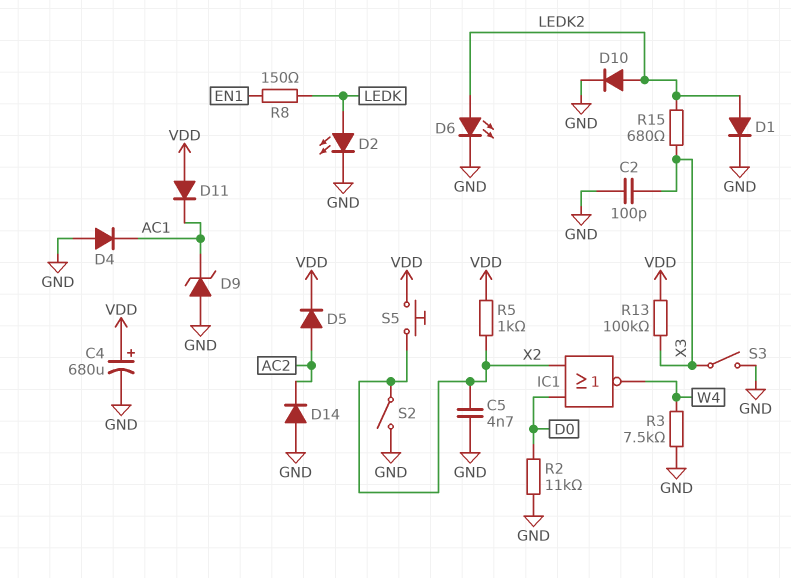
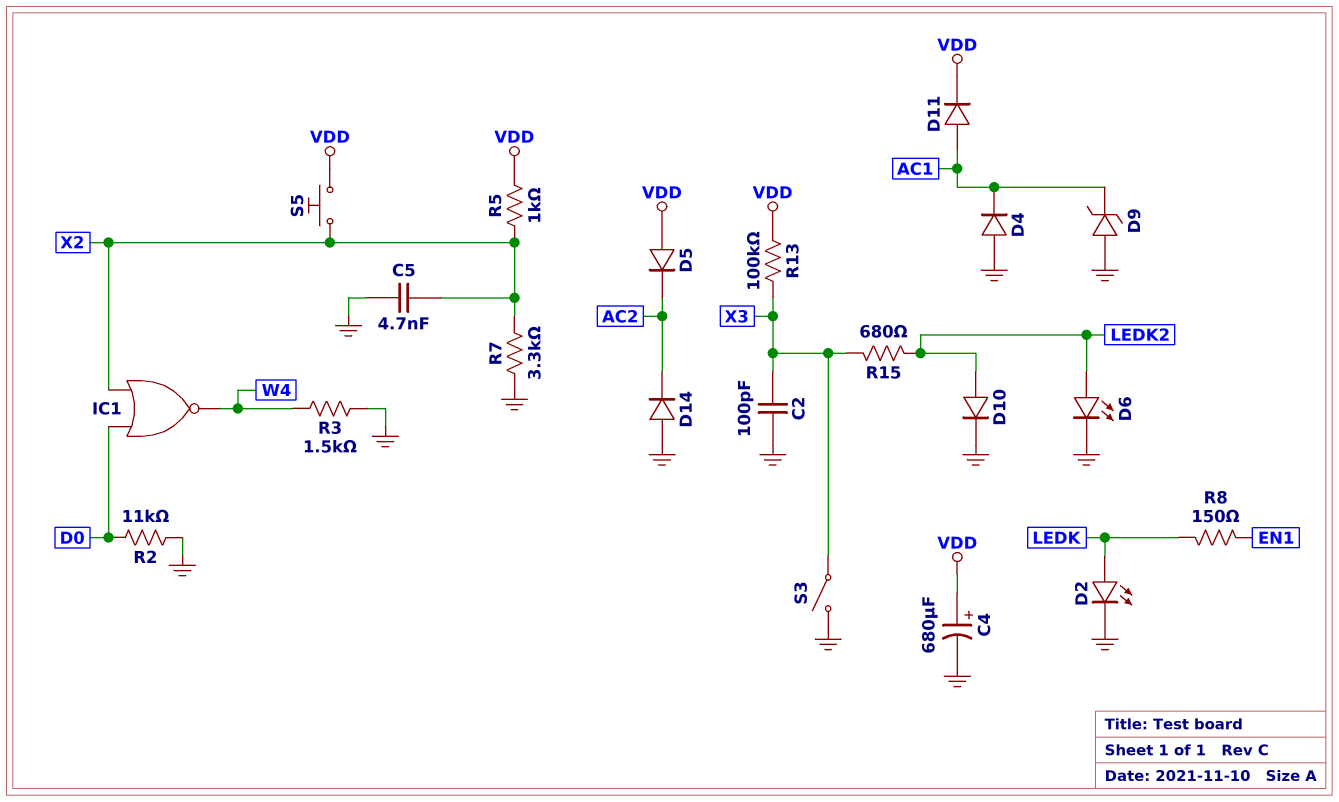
D1: diode (A LEDK2, K GND) -> none
D5: diode (A AC2, K VDD) -> diode (A VDD, K AC2)
D11: diode (A VDD, K AC1) -> diode (A AC1, K VDD)
R3: 7.5k (GND, W4) -> 1.5k (GND, W4)
R7: none -> 3.3k (GND, X2)
S2: switch (GND, X2) -> none

